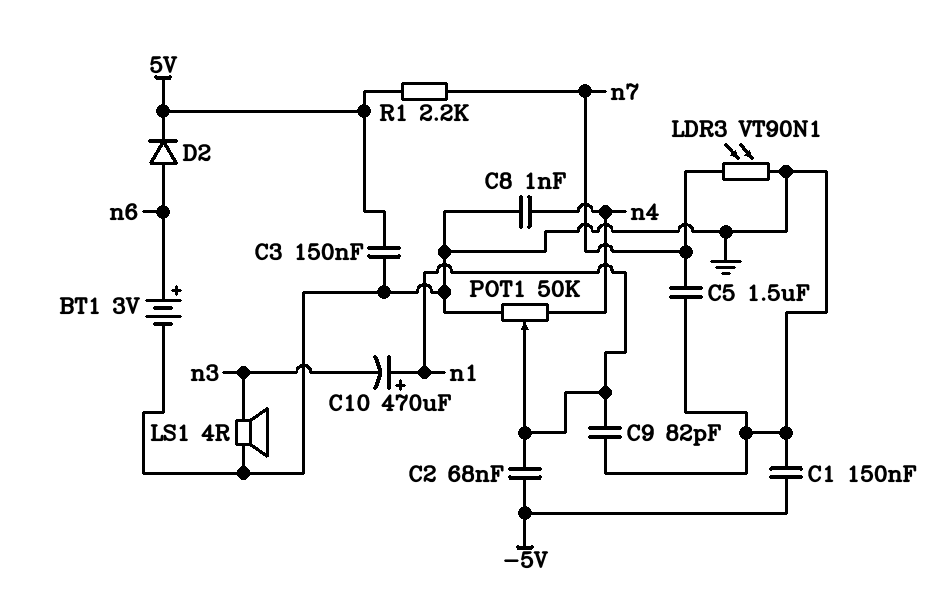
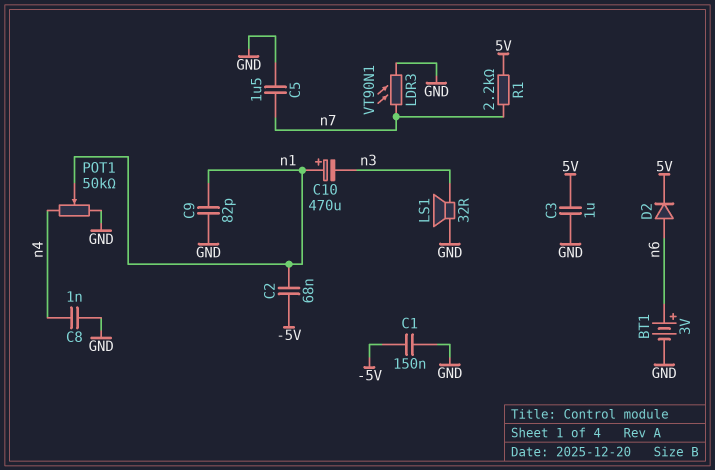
C3: 150nF (5V, GND) -> 1uF (5V, GND)
LS1: speaker 4R (GND, n3) -> speaker 32R (GND, n3)

